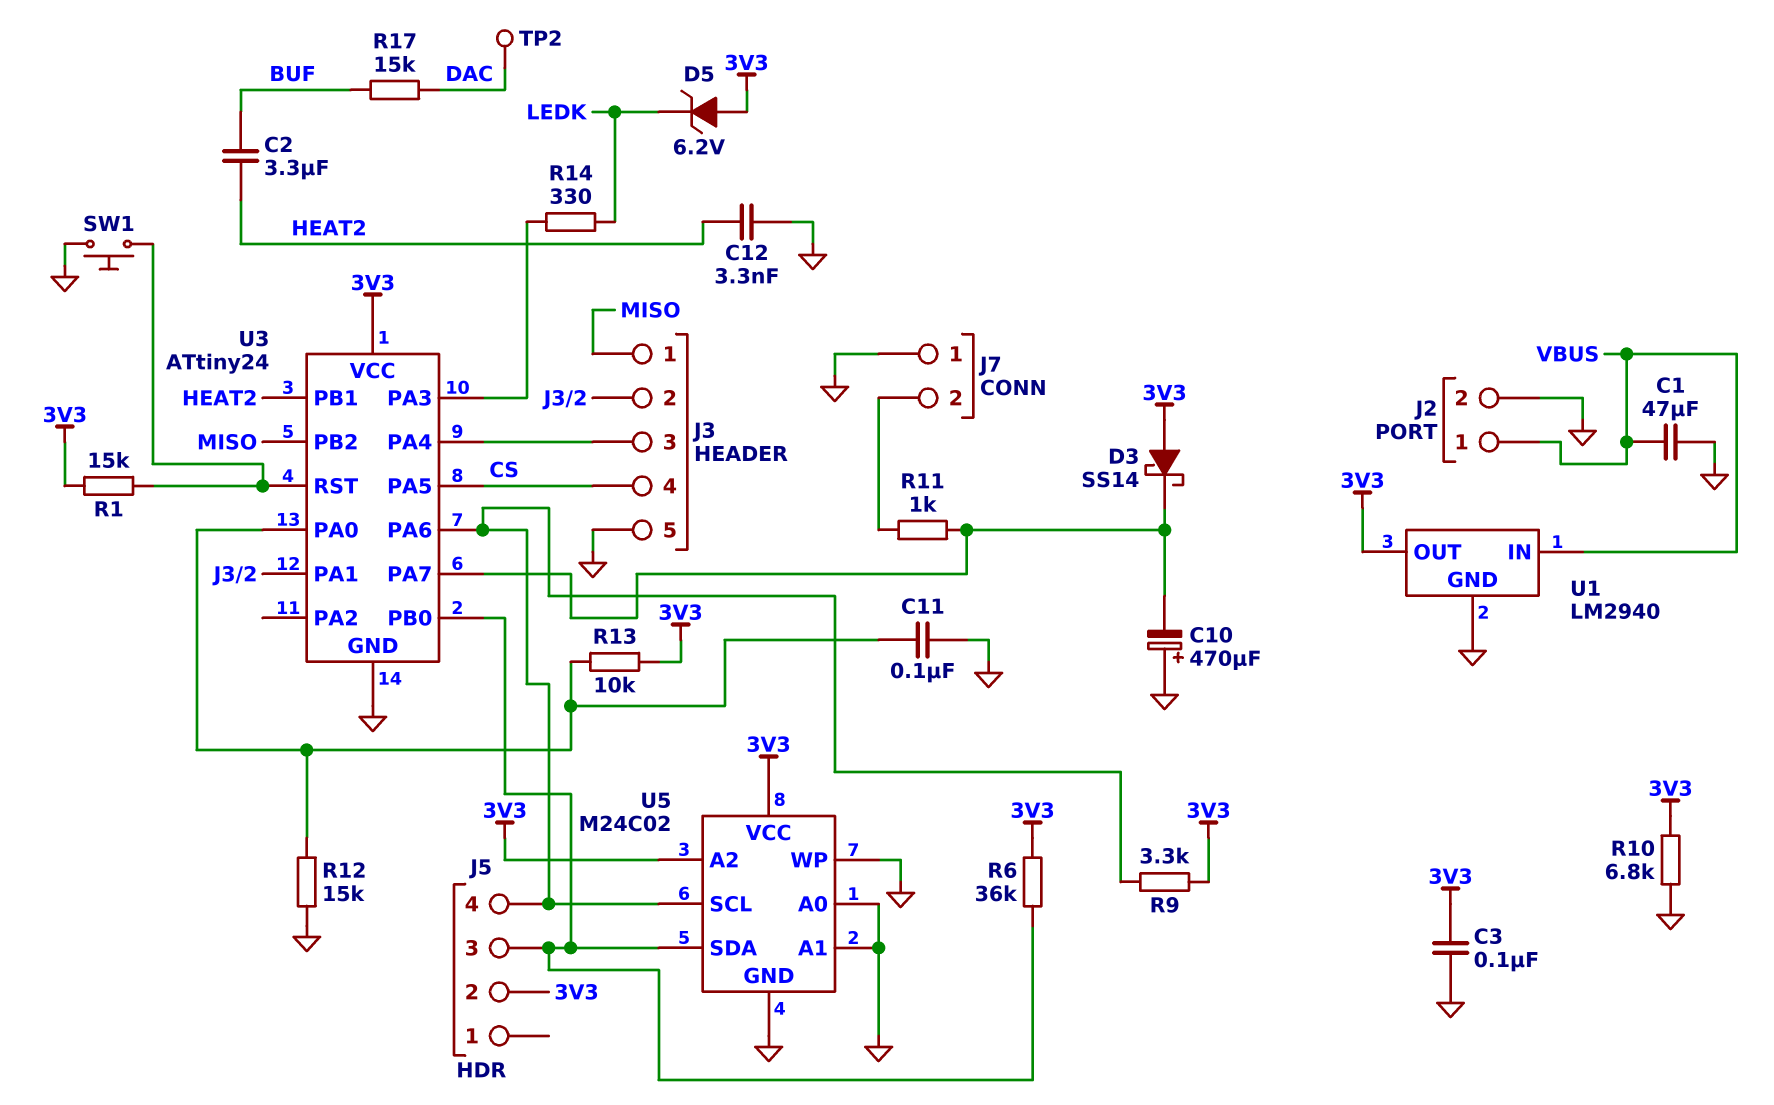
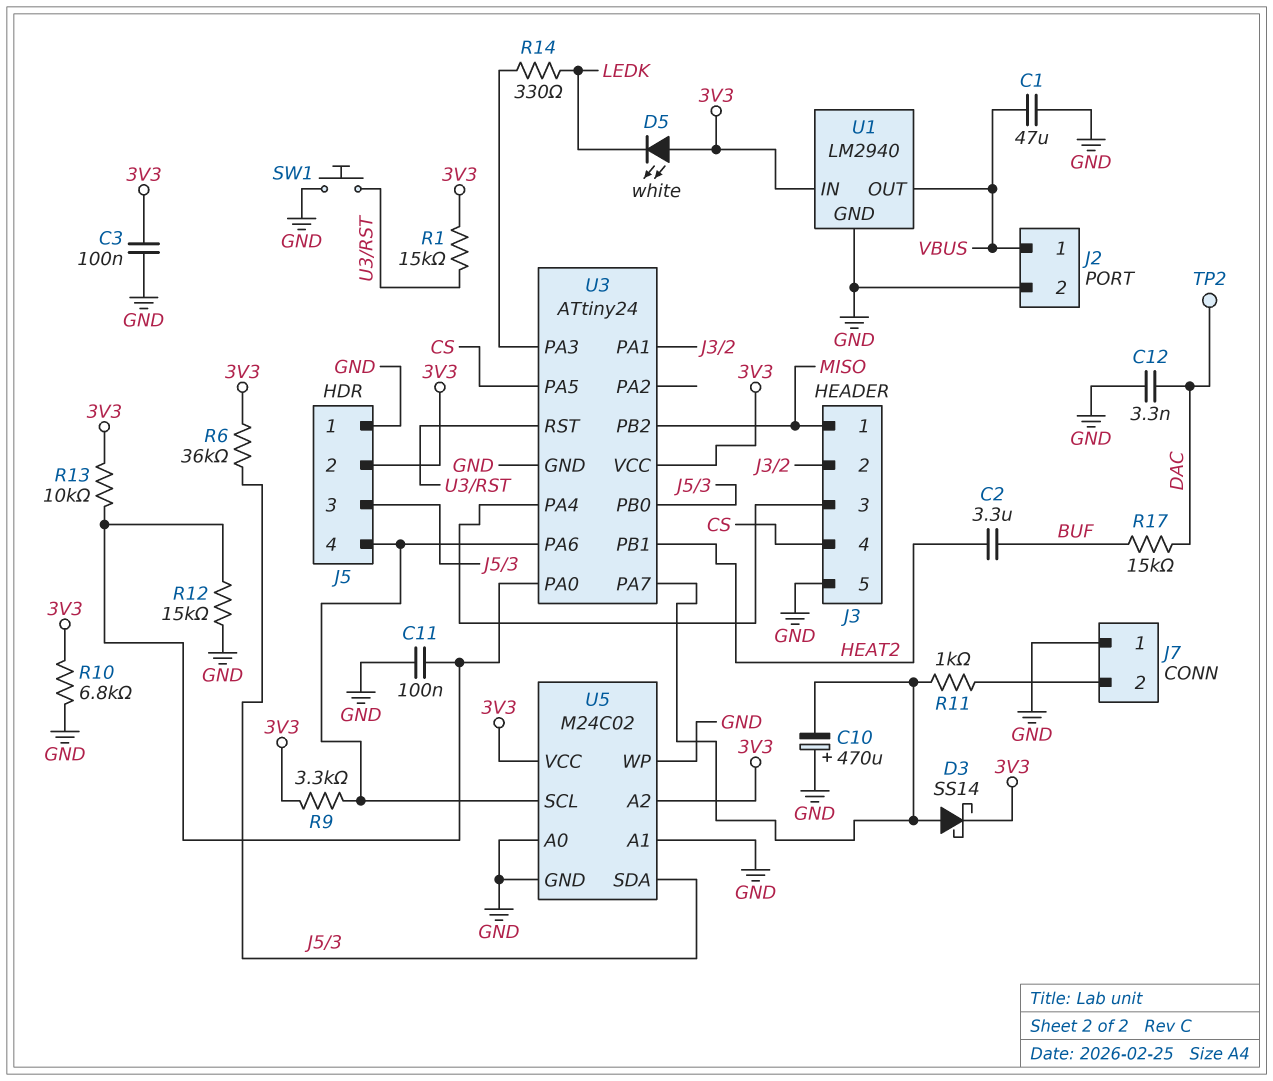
C12: 3.3nF (GND, HEAT2) -> 3.3nF (DAC, GND)
D3: schottky SS14 (A 3V3, K U3/PA7) -> schottky SS14 (A U3/PA7, K 3V3)
D5: zener 6.2V (A 3V3, K LEDK) -> LED white (A 3V3, K LEDK)
J5 pin 1: none -> GND
U1 pin IN: VBUS -> 3V3
U1 pin OUT: 3V3 -> VBUS

